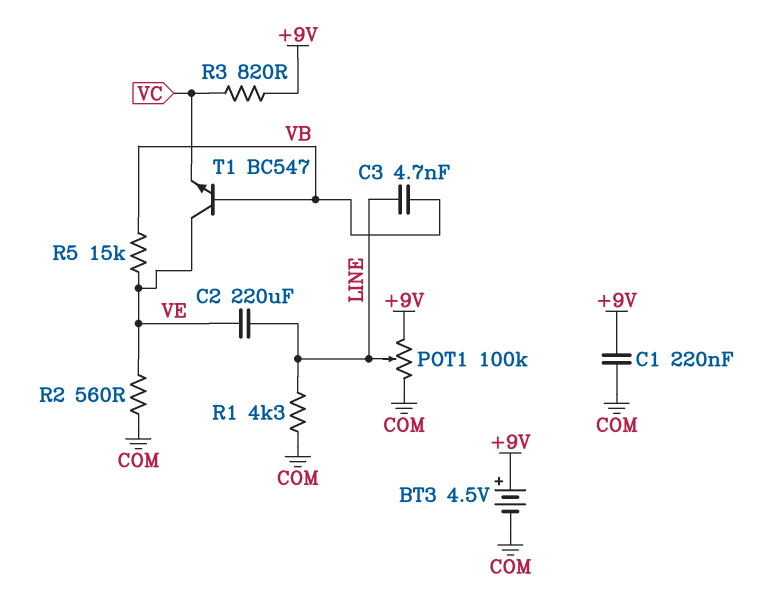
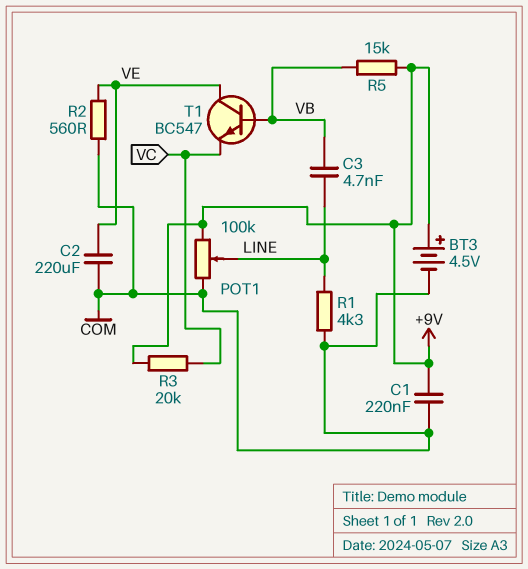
C2: 220uF (LINE, VE) -> 220uF (COM, VE)
R3: 820 (+9V, VC) -> 20k (+9V, VC)
R5: 15k (VB, VE) -> 15k (+9V, VB)

